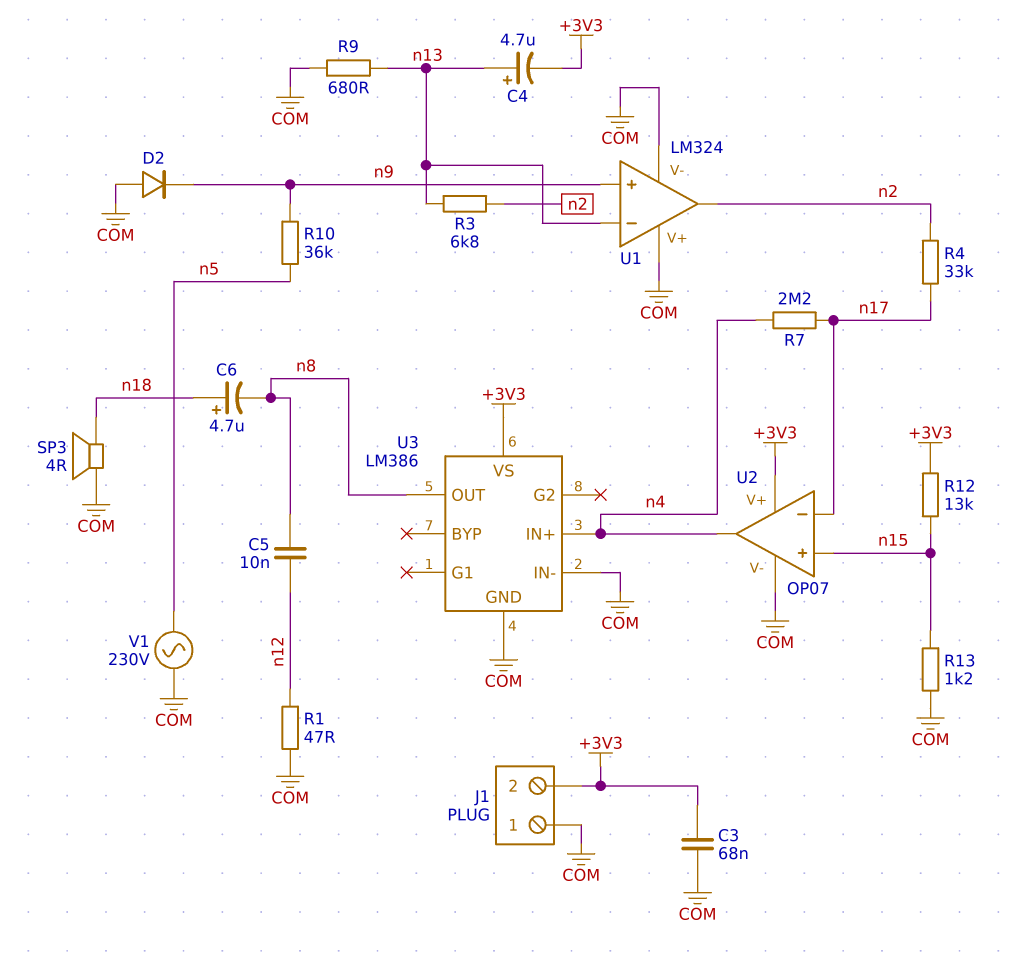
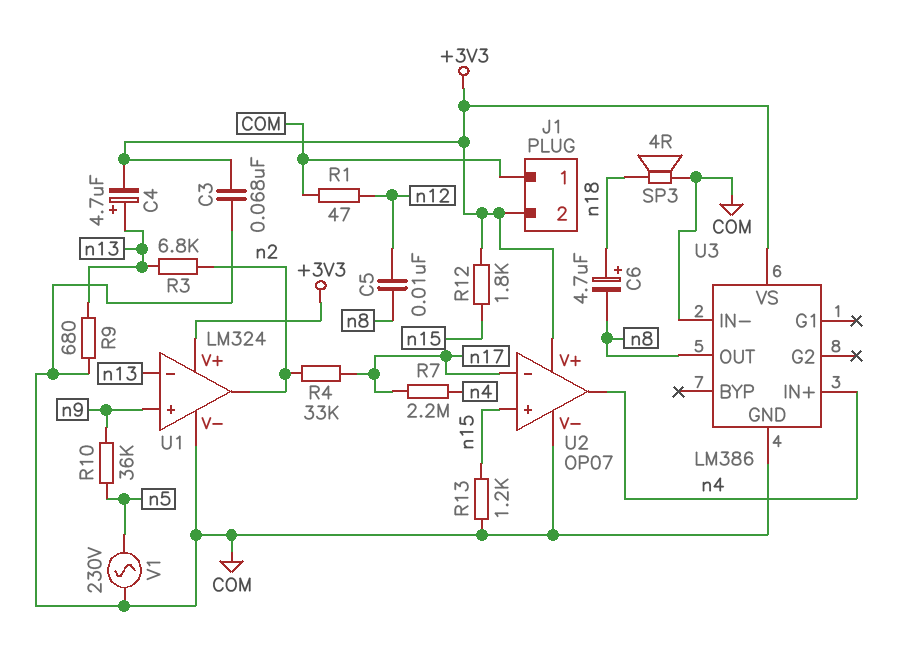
D2: diode (A COM, K n9) -> none
R12: 13k (+3V3, n15) -> 1.8k (+3V3, n15)
U1 pin V+: COM -> +3V3

